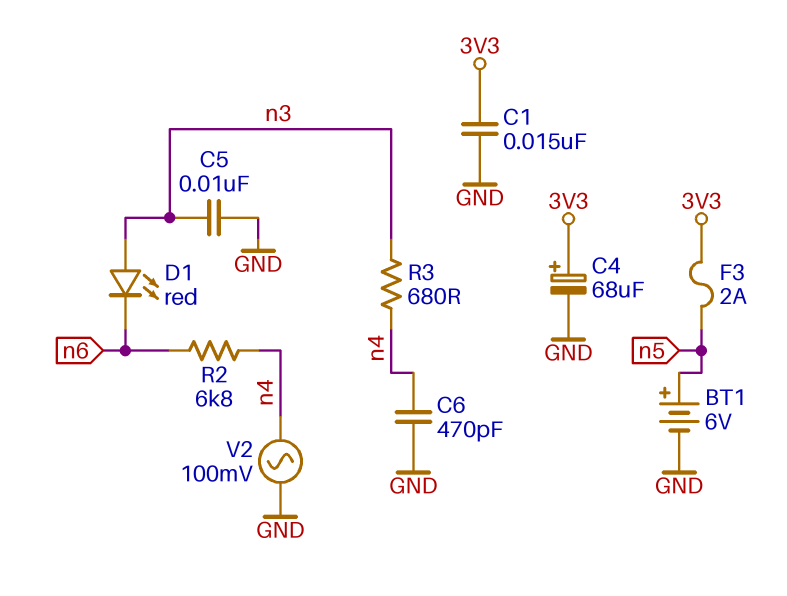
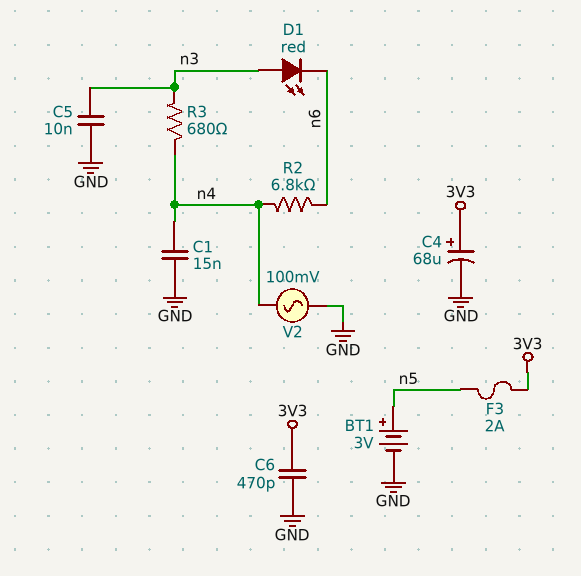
BT1: 6V (plus n5, minus GND) -> 3V (plus n5, minus GND)
C1: 15nF (3V3, GND) -> 15nF (GND, n4)
C6: 470pF (GND, n4) -> 470pF (3V3, GND)

